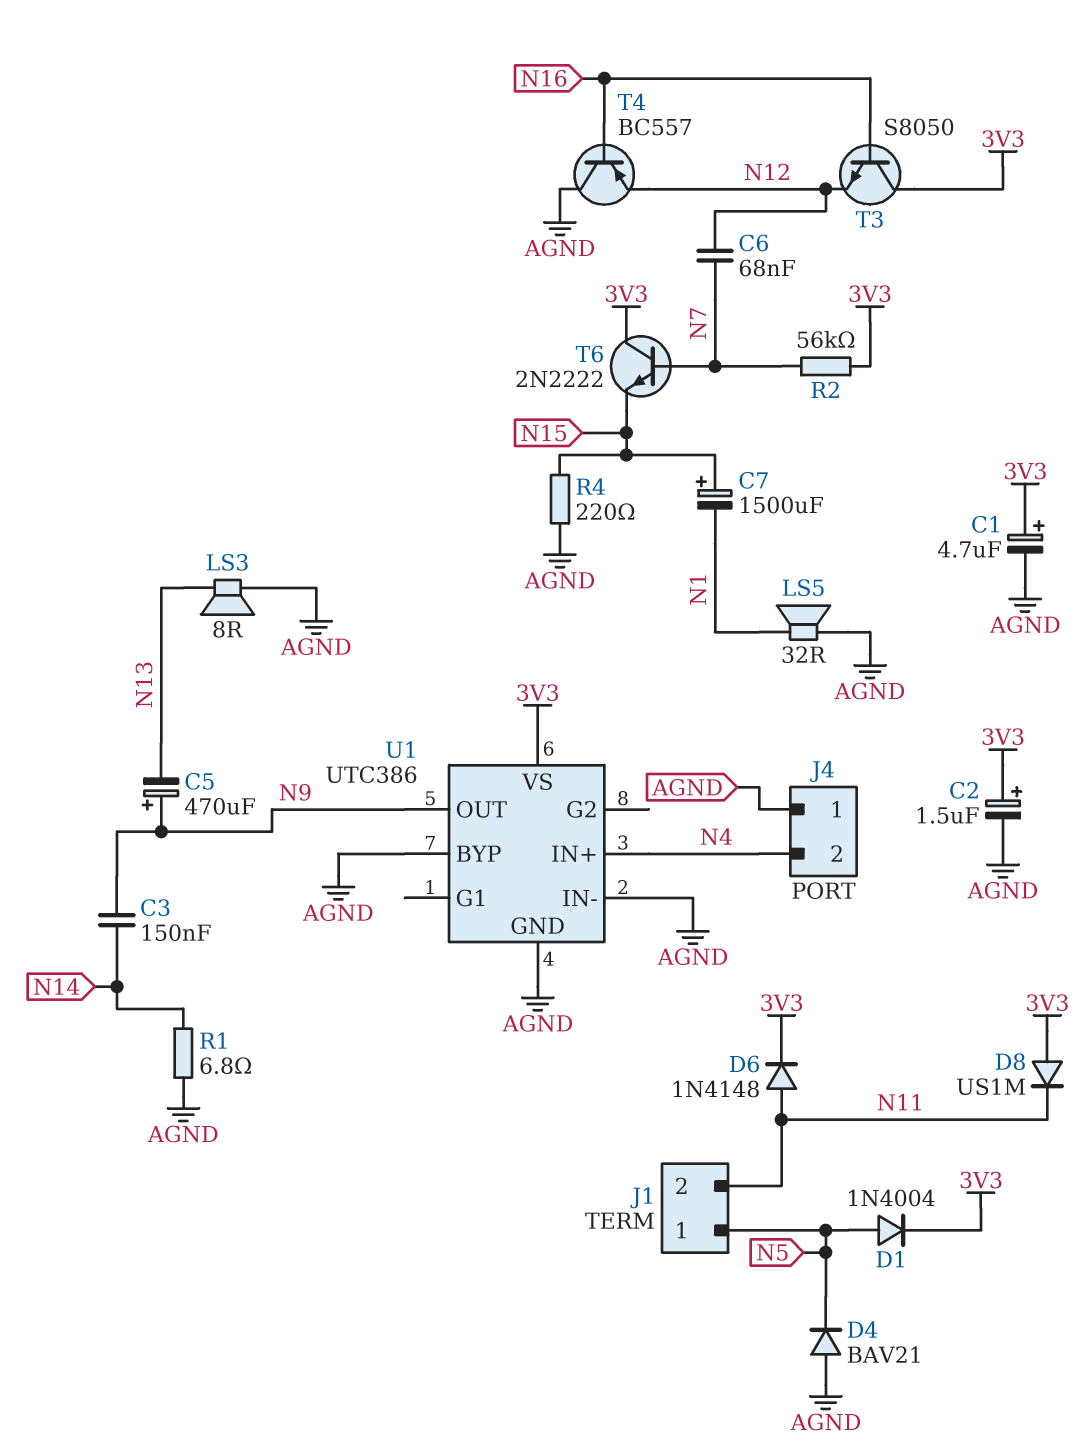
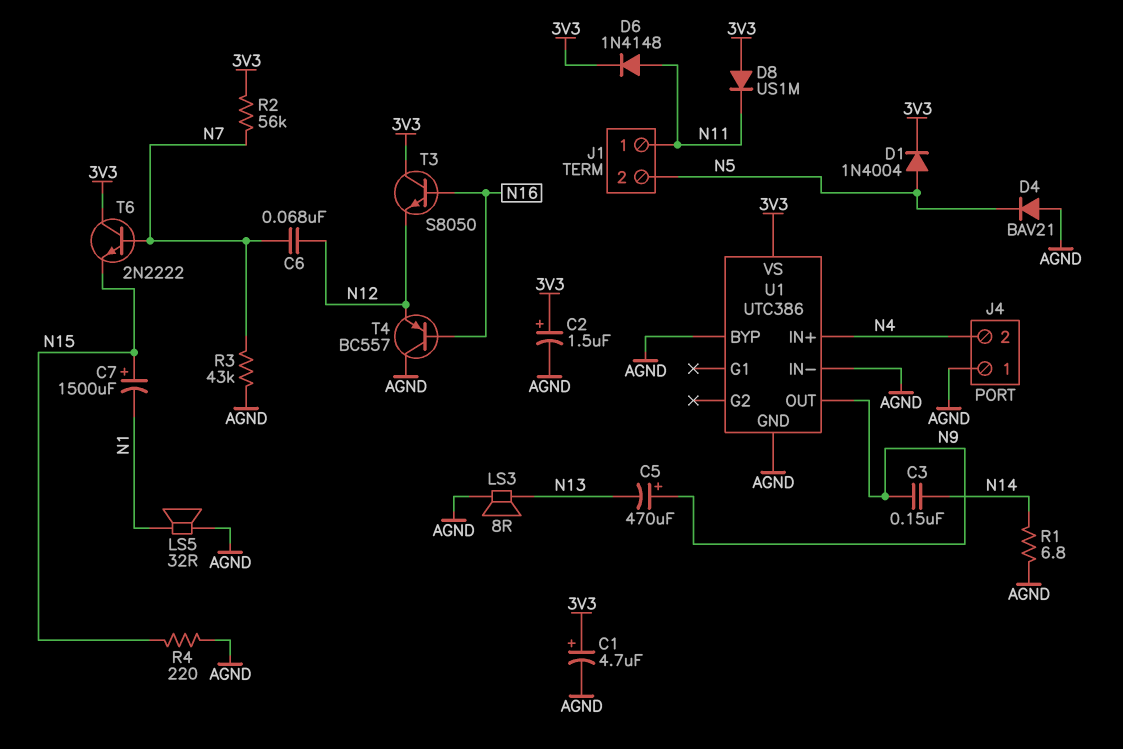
J1 pin 1: N5 -> N11
J1 pin 2: N11 -> N5
R3: none -> 43k (AGND, N7)

